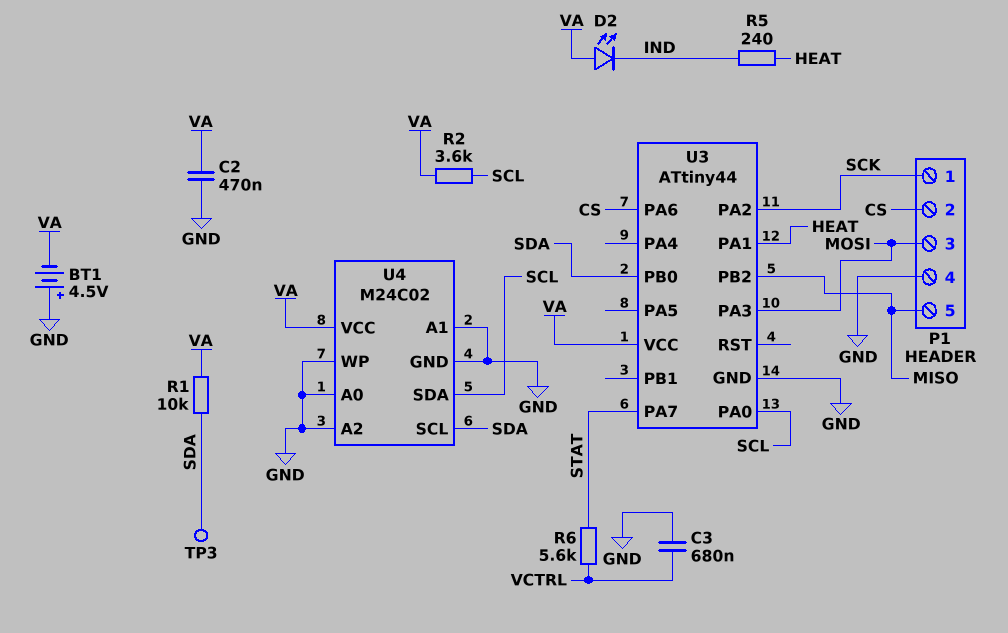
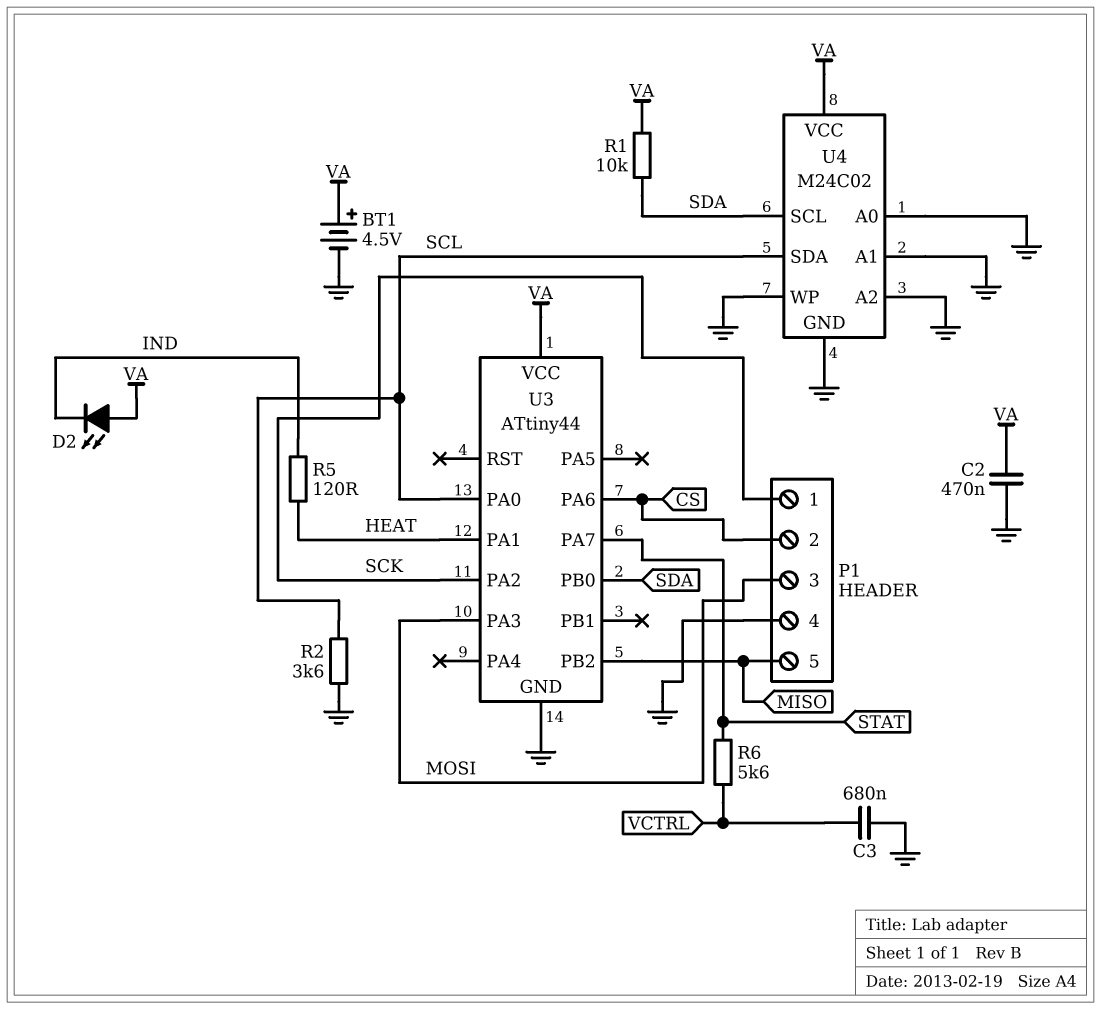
BT1: 4.5V (plus GND, minus VA) -> 4.5V (plus VA, minus GND)
R2: 3.6k (SCL, VA) -> 3.6k (GND, SCL)
R5: 240 (HEAT, IND) -> 120 (HEAT, IND)
TP3: test point (SDA) -> none

